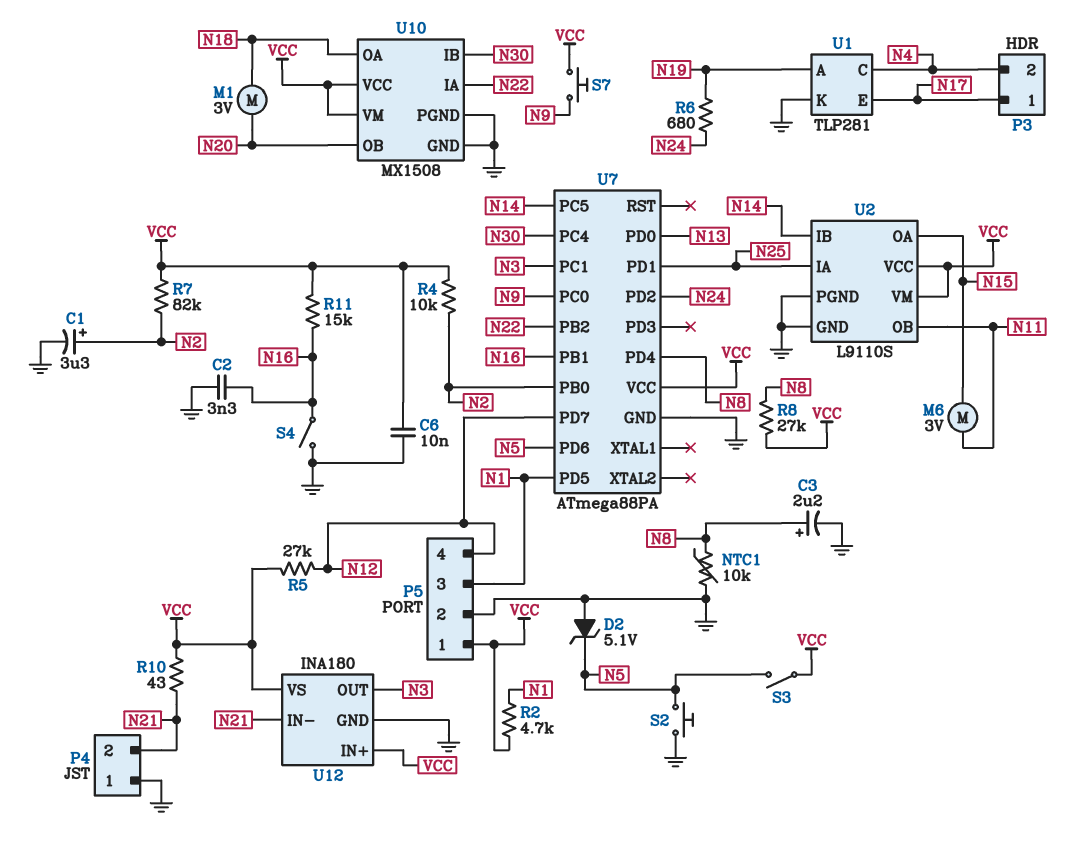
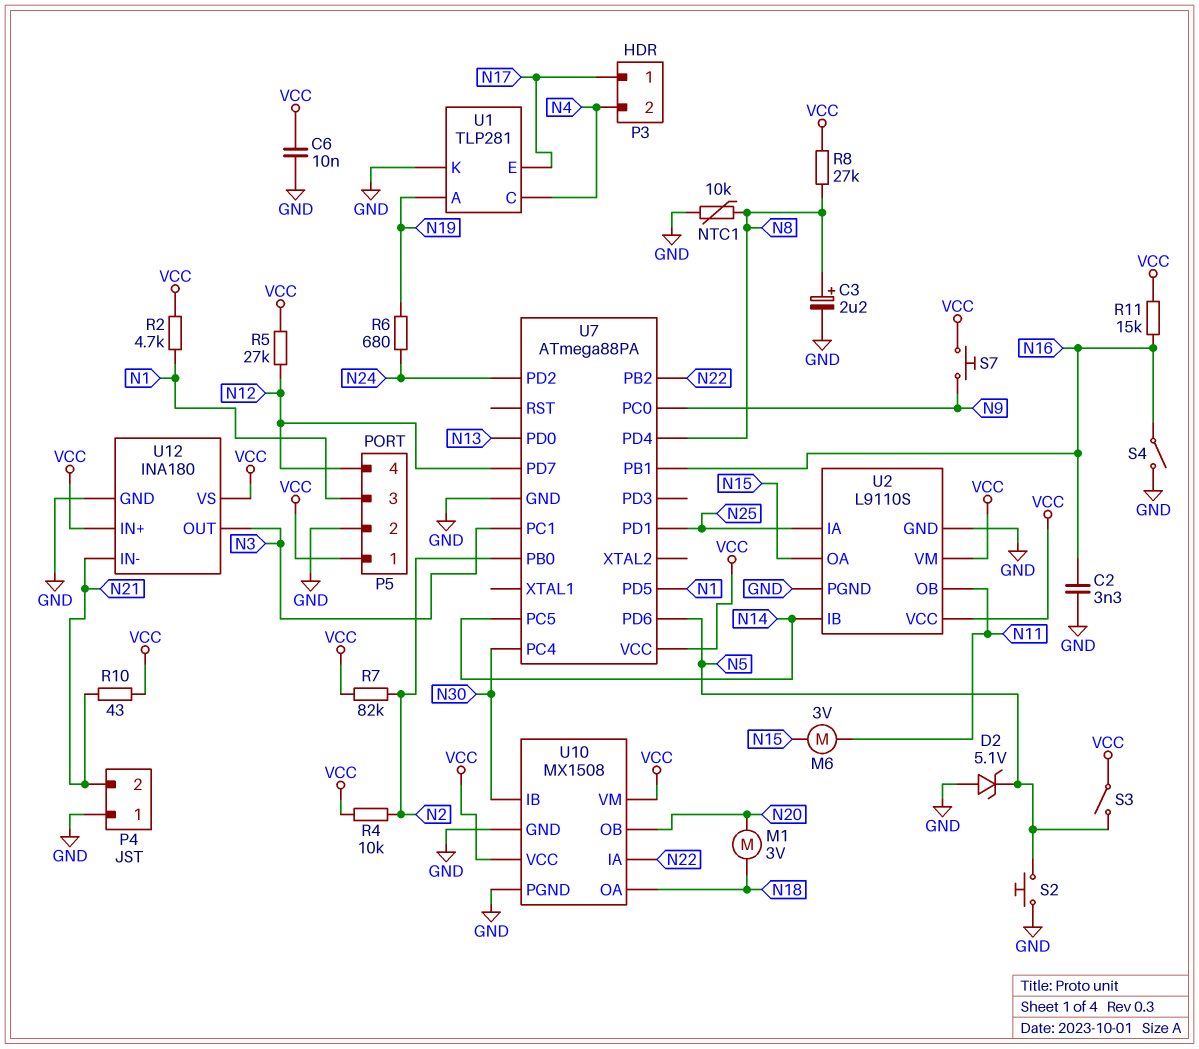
C1: 3.3uF (plus N2, minus GND) -> none

